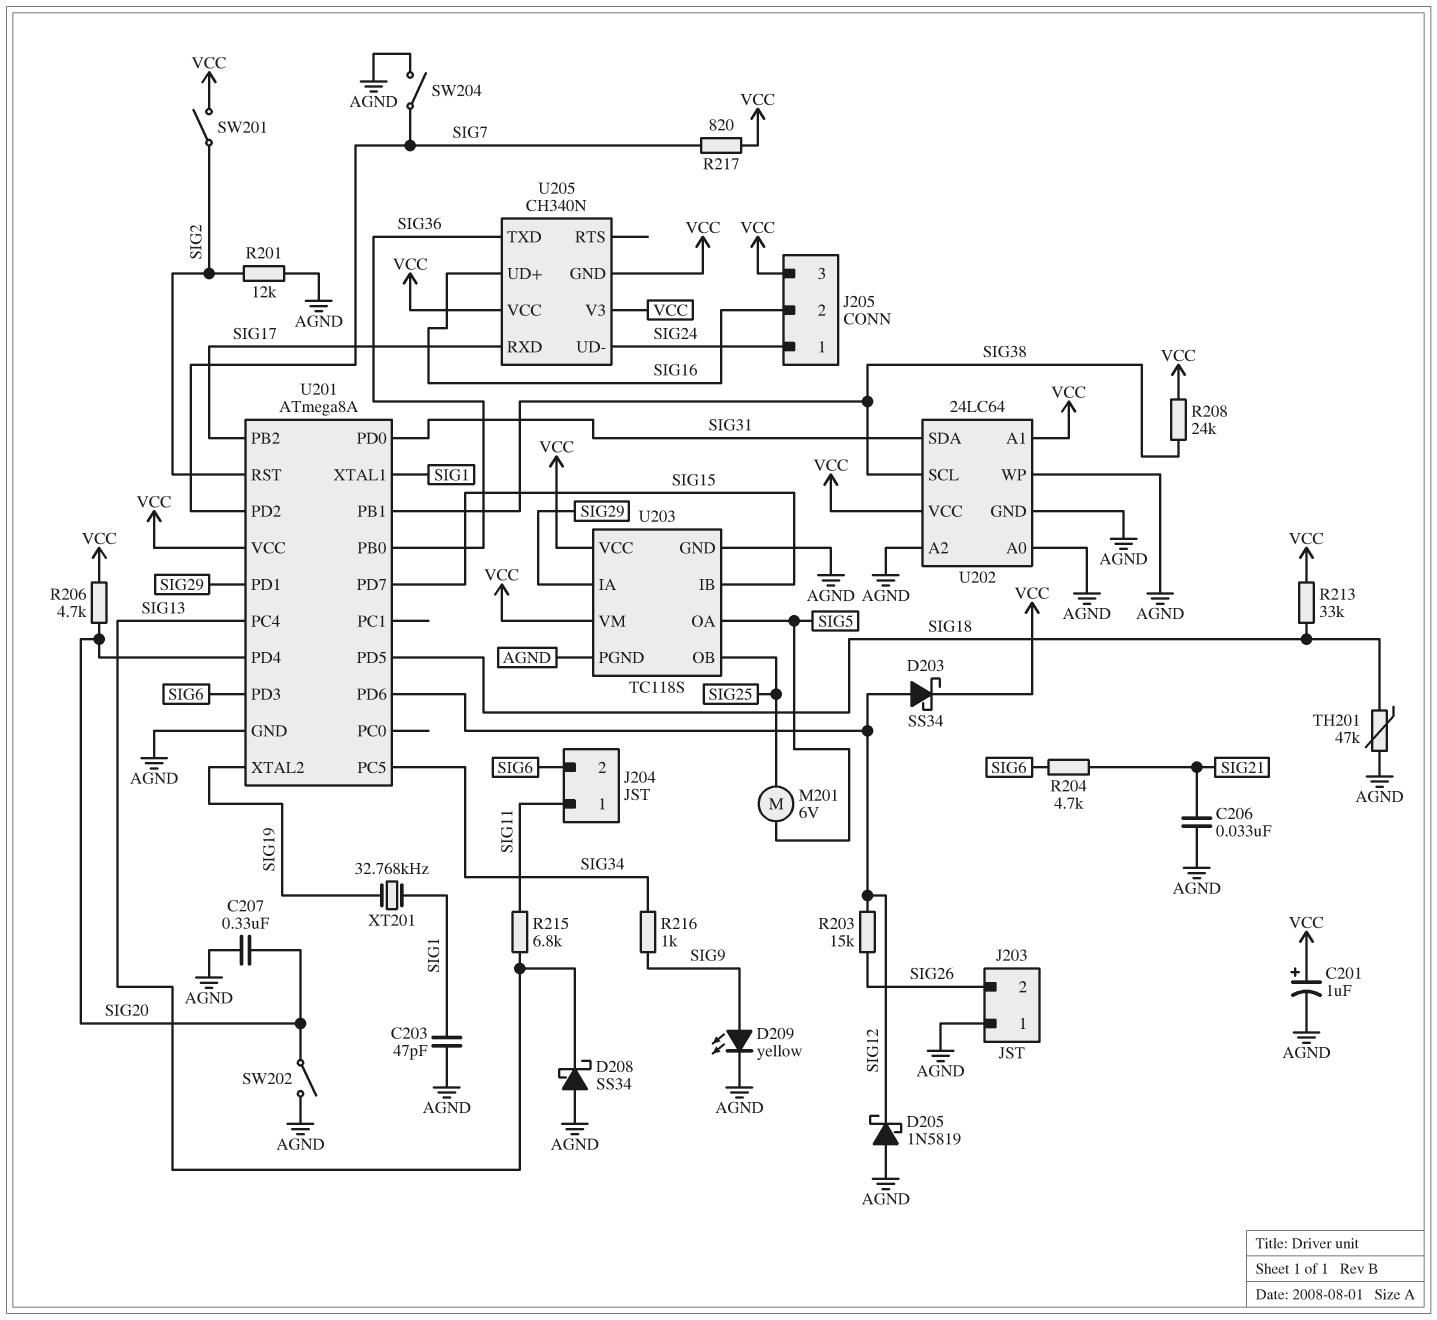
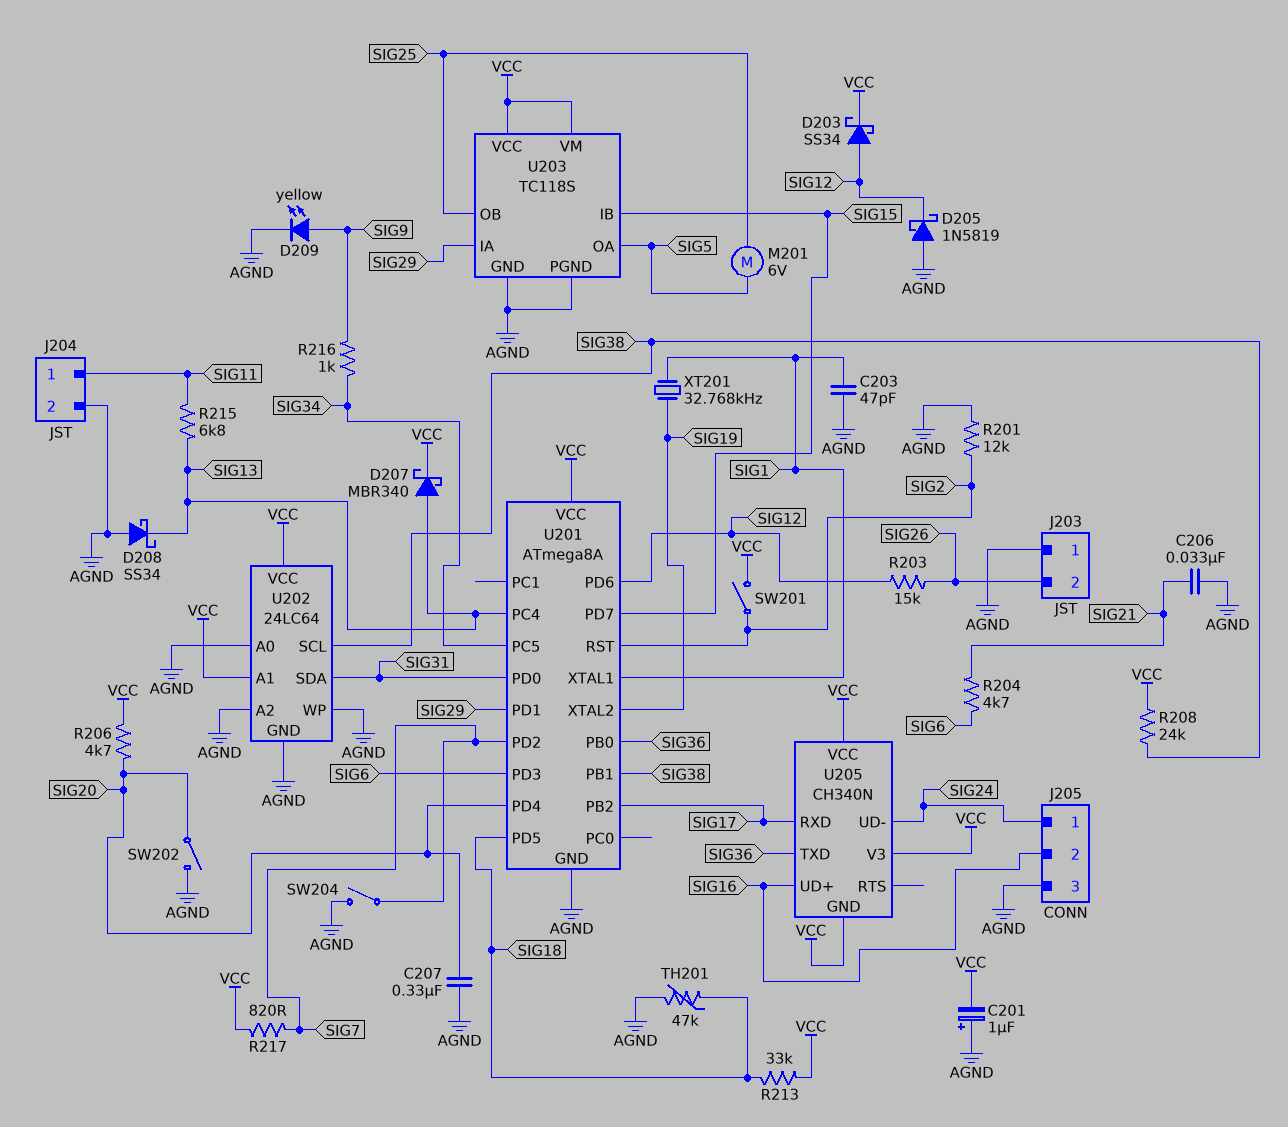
C201: 1uF (plus VCC, minus AGND) -> 1uF (plus AGND, minus VCC)
D207: none -> schottky MBR340 (A SIG13, K VCC)
J204 pin 2: SIG6 -> AGND
J205 pin 3: VCC -> AGND

